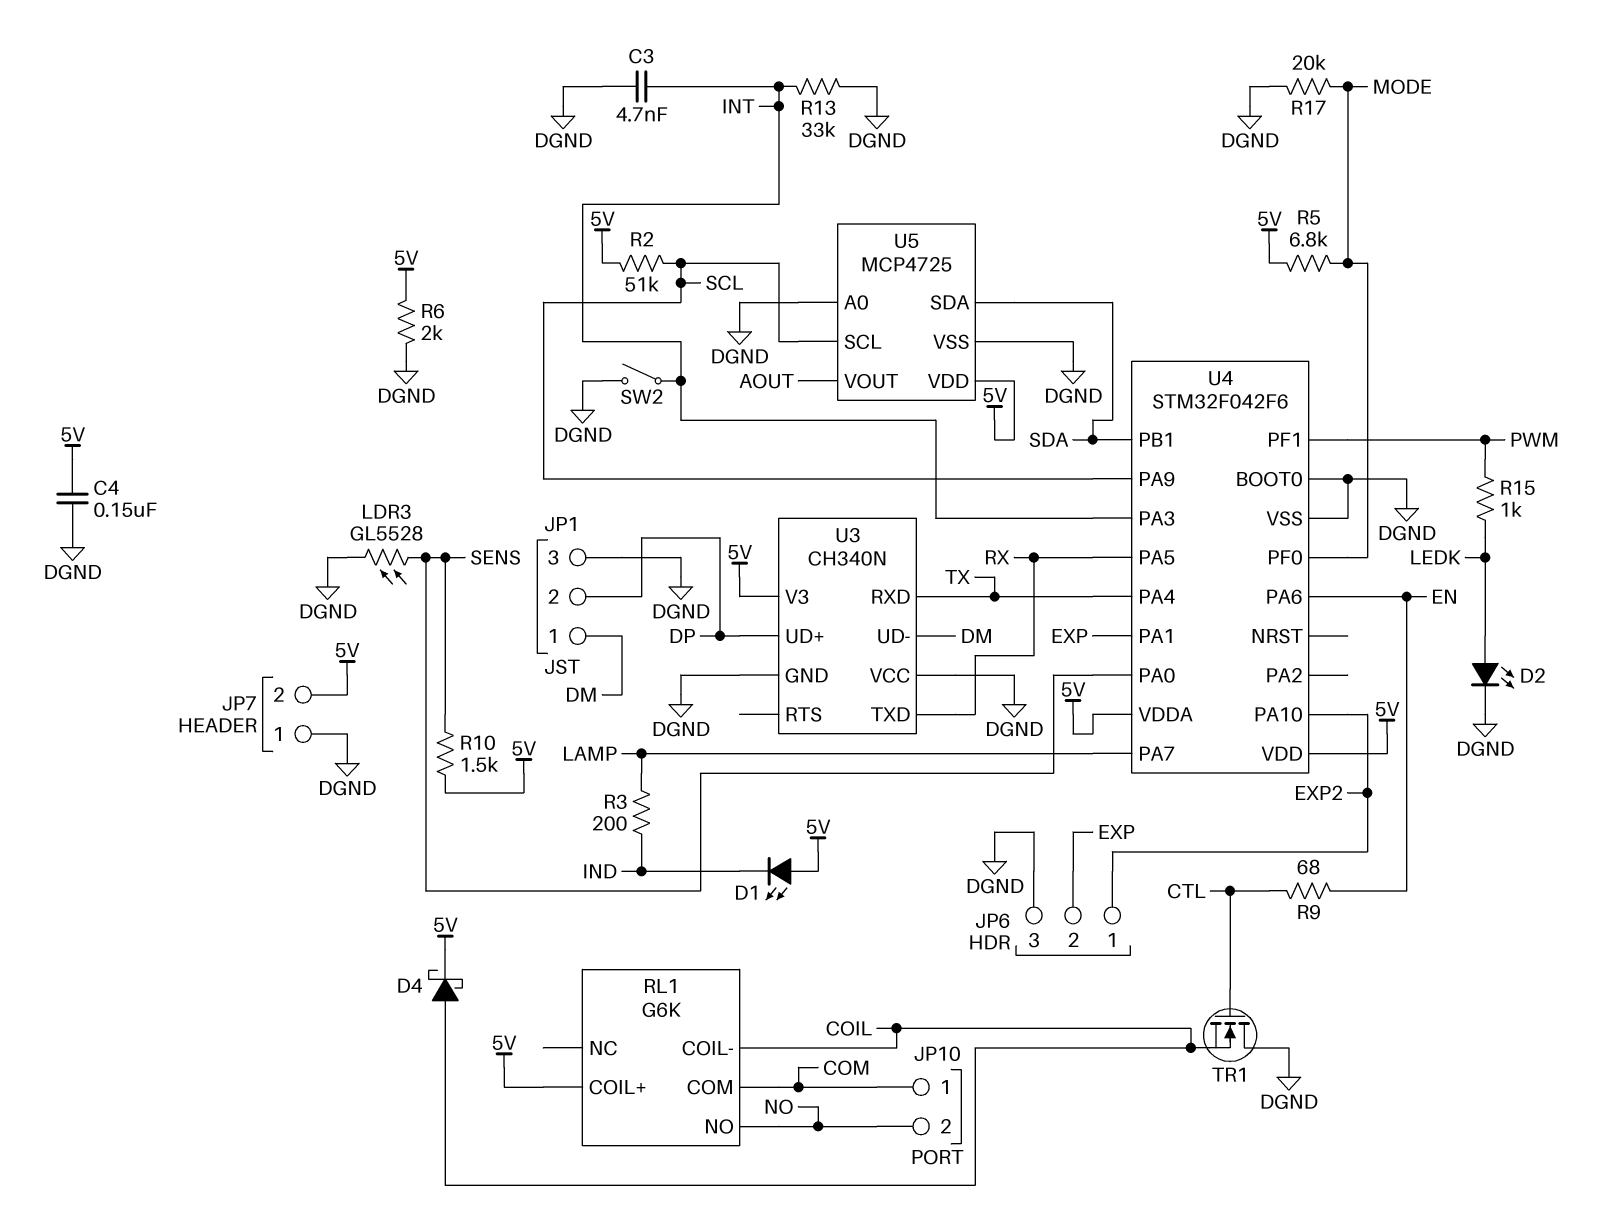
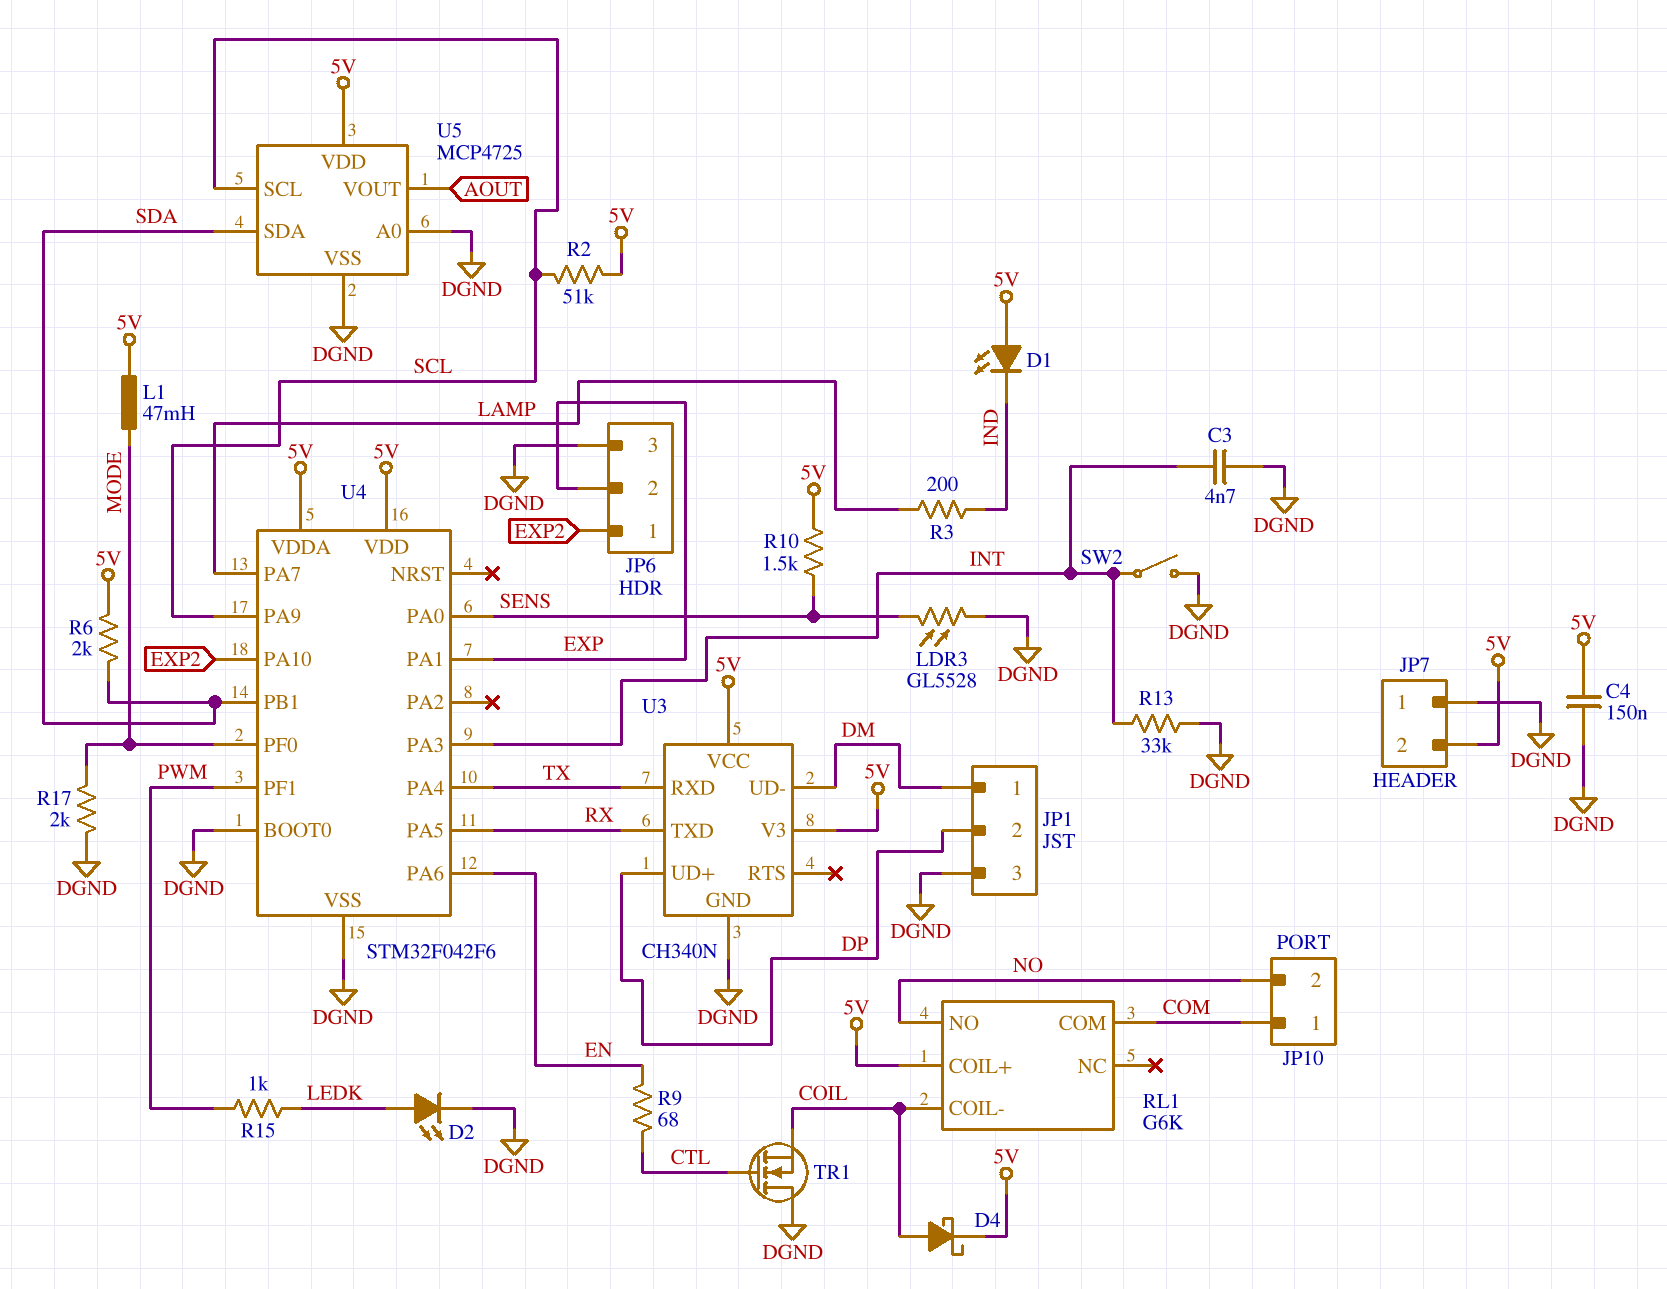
L1: none -> 47mH (5V, MODE)
R5: 6.8k (5V, MODE) -> none
R6: 2k (5V, DGND) -> 2k (5V, SDA)
R17: 20k (DGND, MODE) -> 2k (DGND, MODE)
U3 pin VCC: DGND -> 5V

